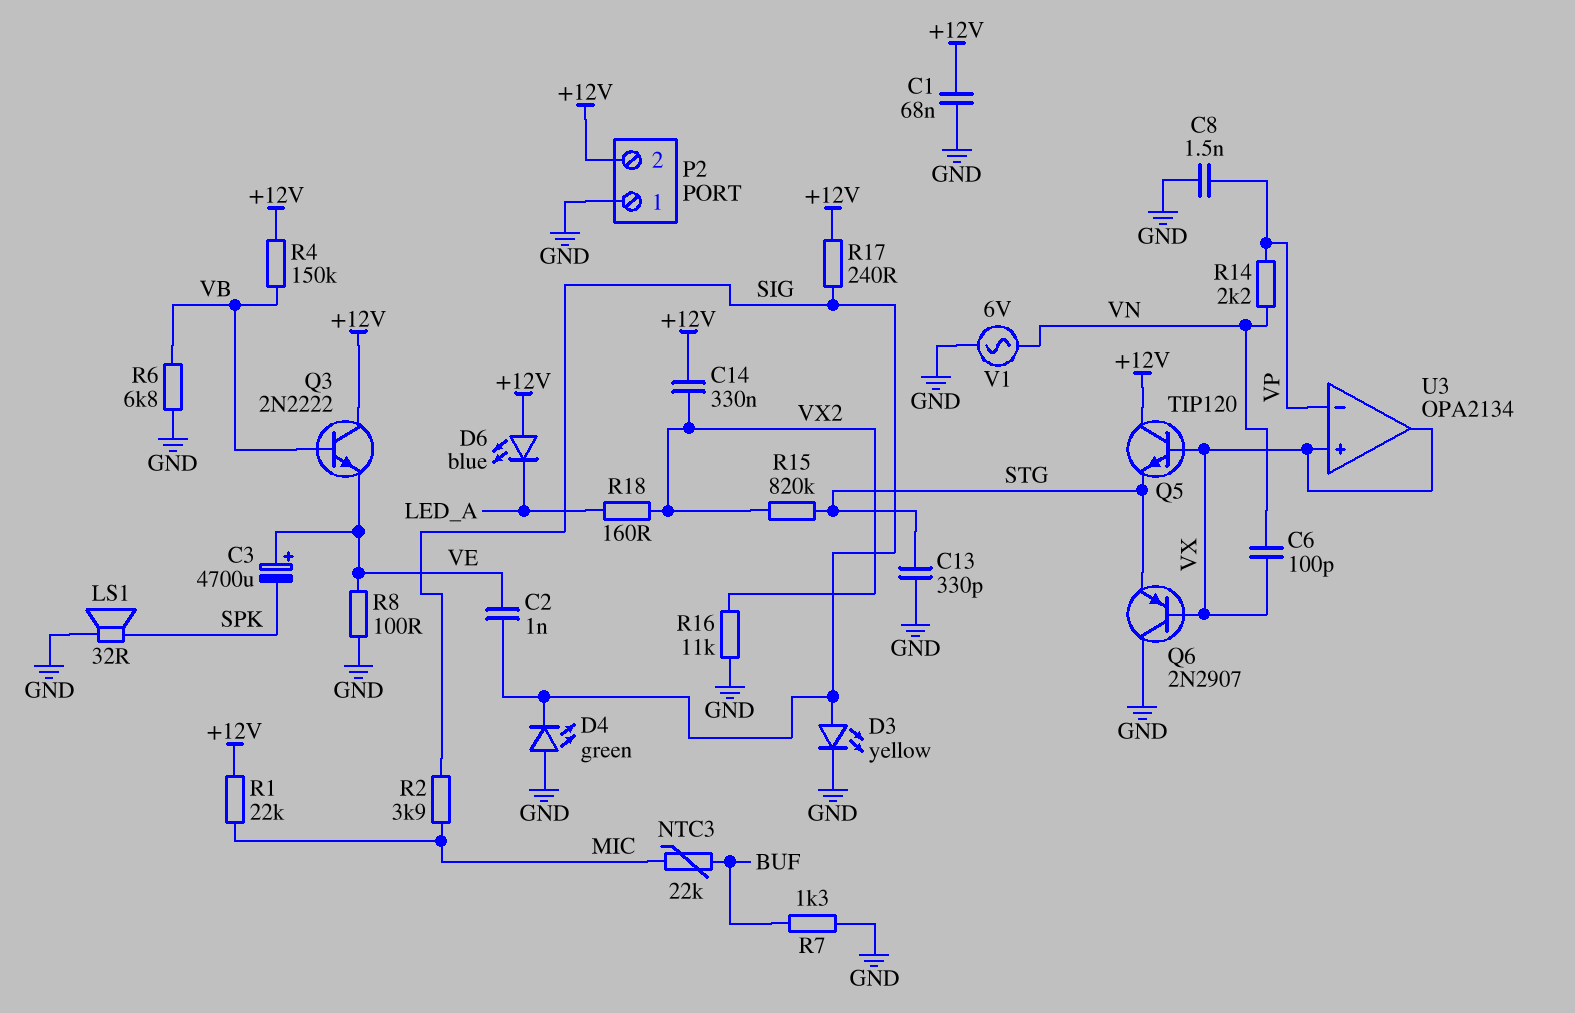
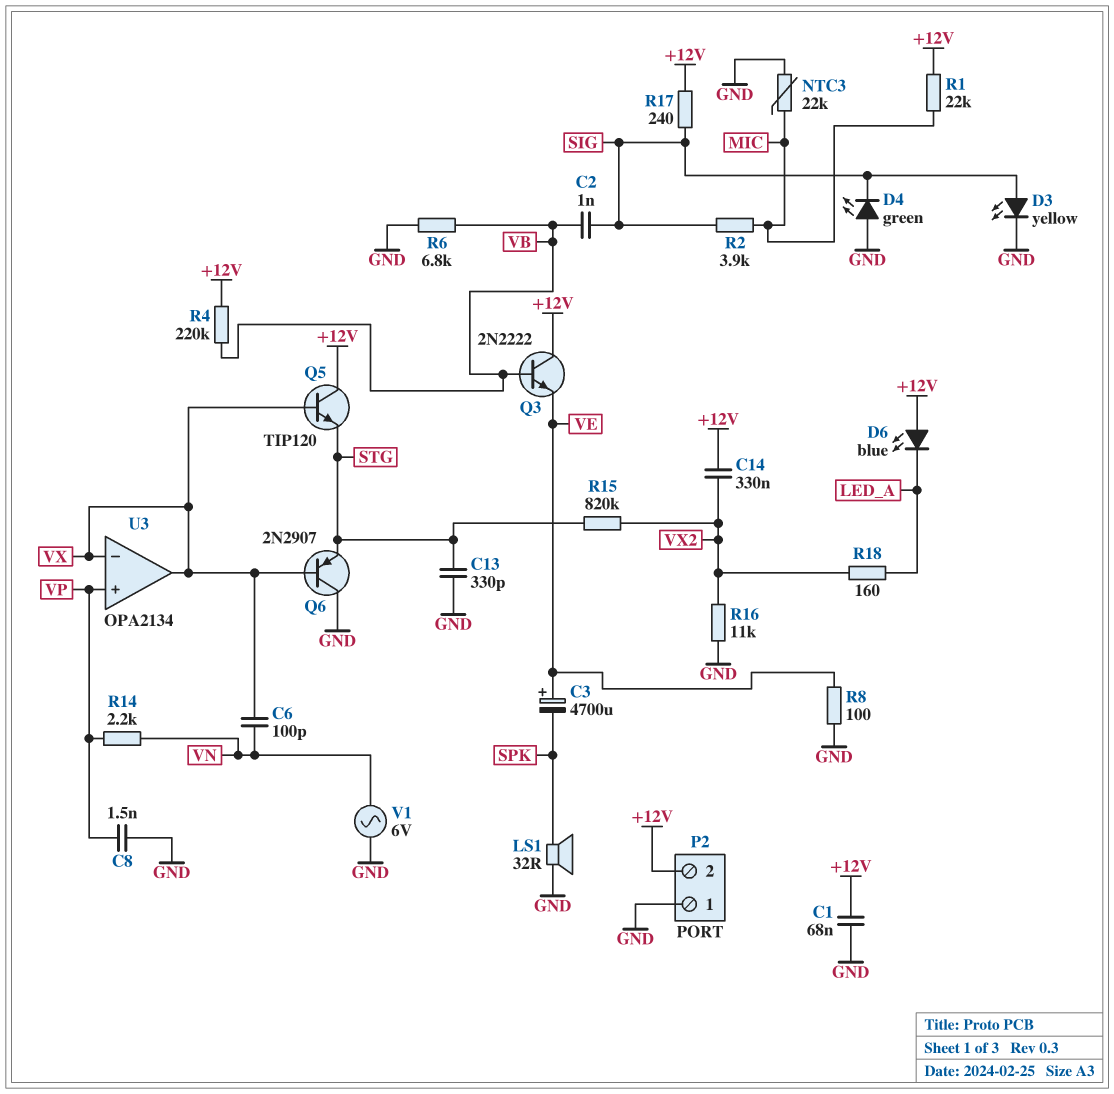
C2: 1nF (SIG, VE) -> 1nF (SIG, VB)
NTC3: 22k (BUF, MIC) -> 22k (GND, MIC)
R4: 150k (+12V, VB) -> 220k (+12V, VB)
R7: 1.3k (BUF, GND) -> none
U3 pin in+: VX -> VP
U3 pin in-: VP -> VX

